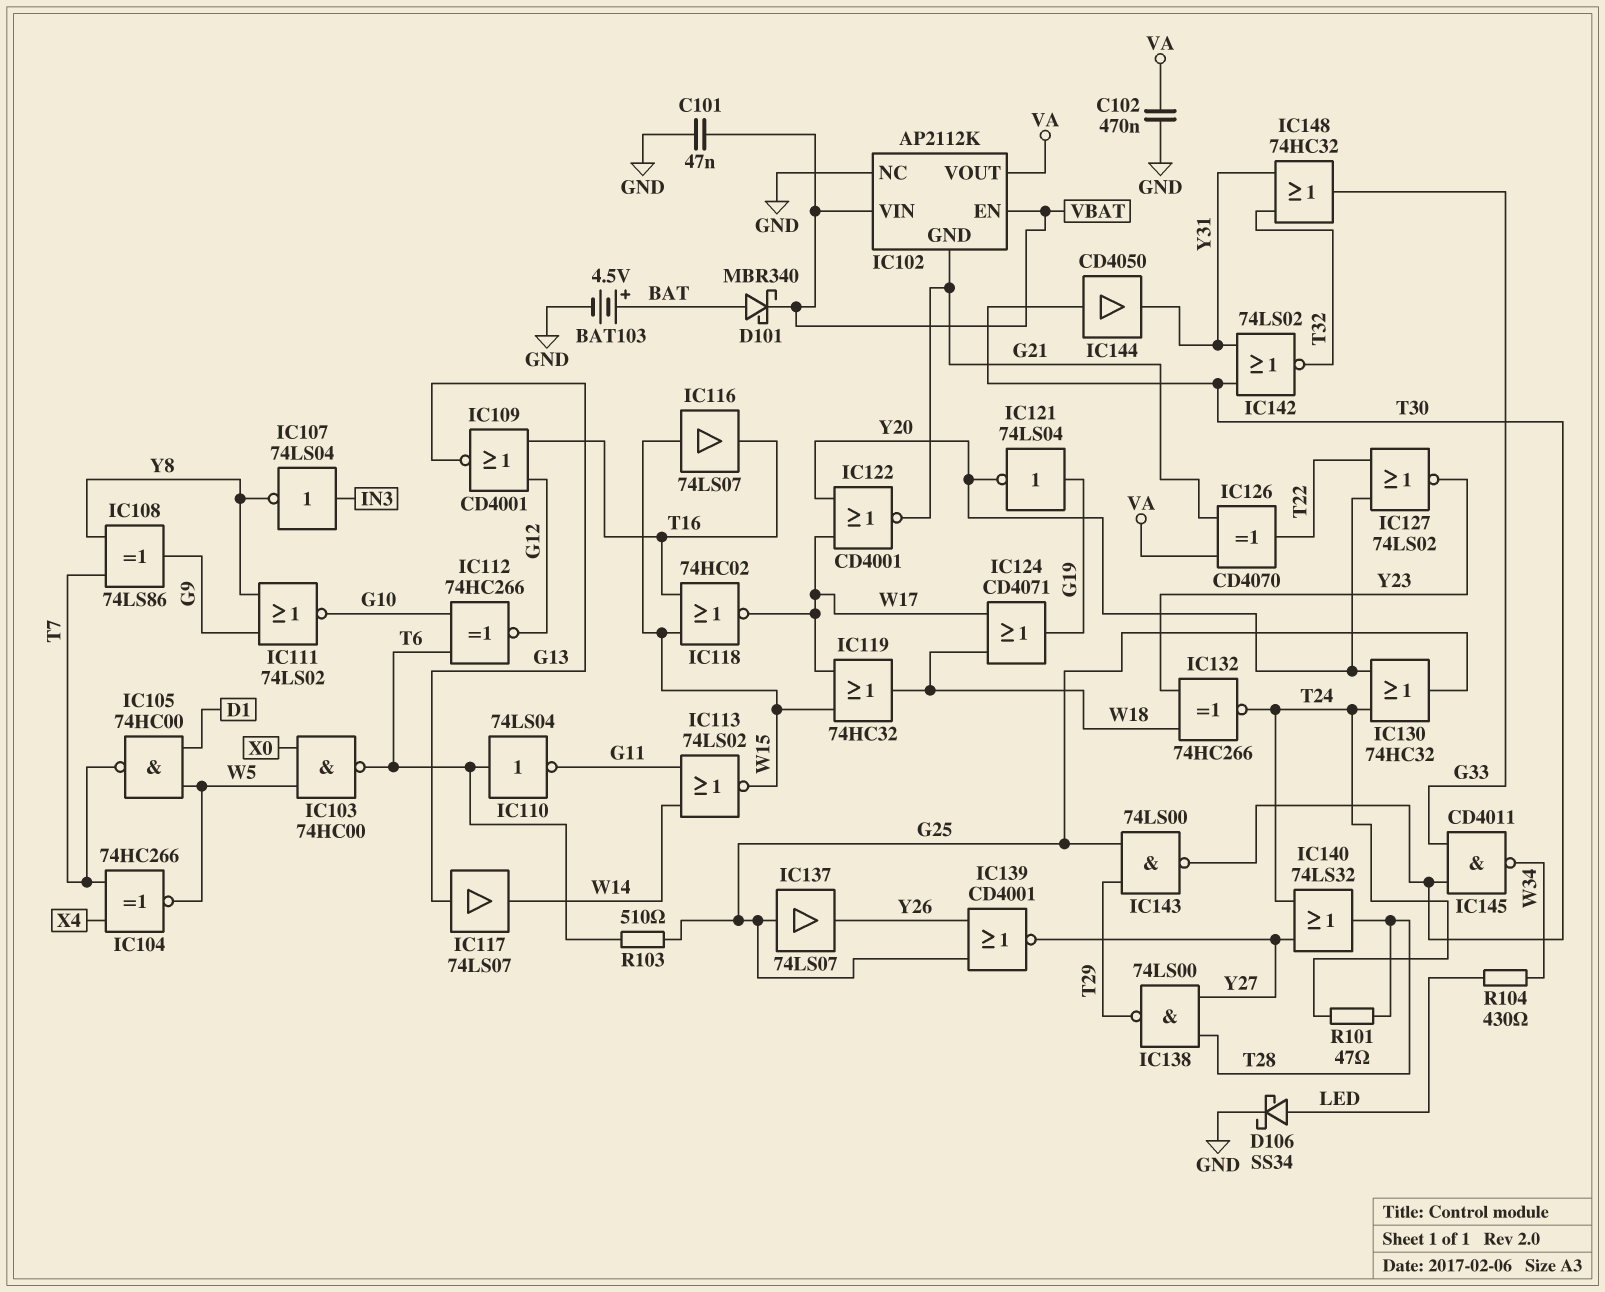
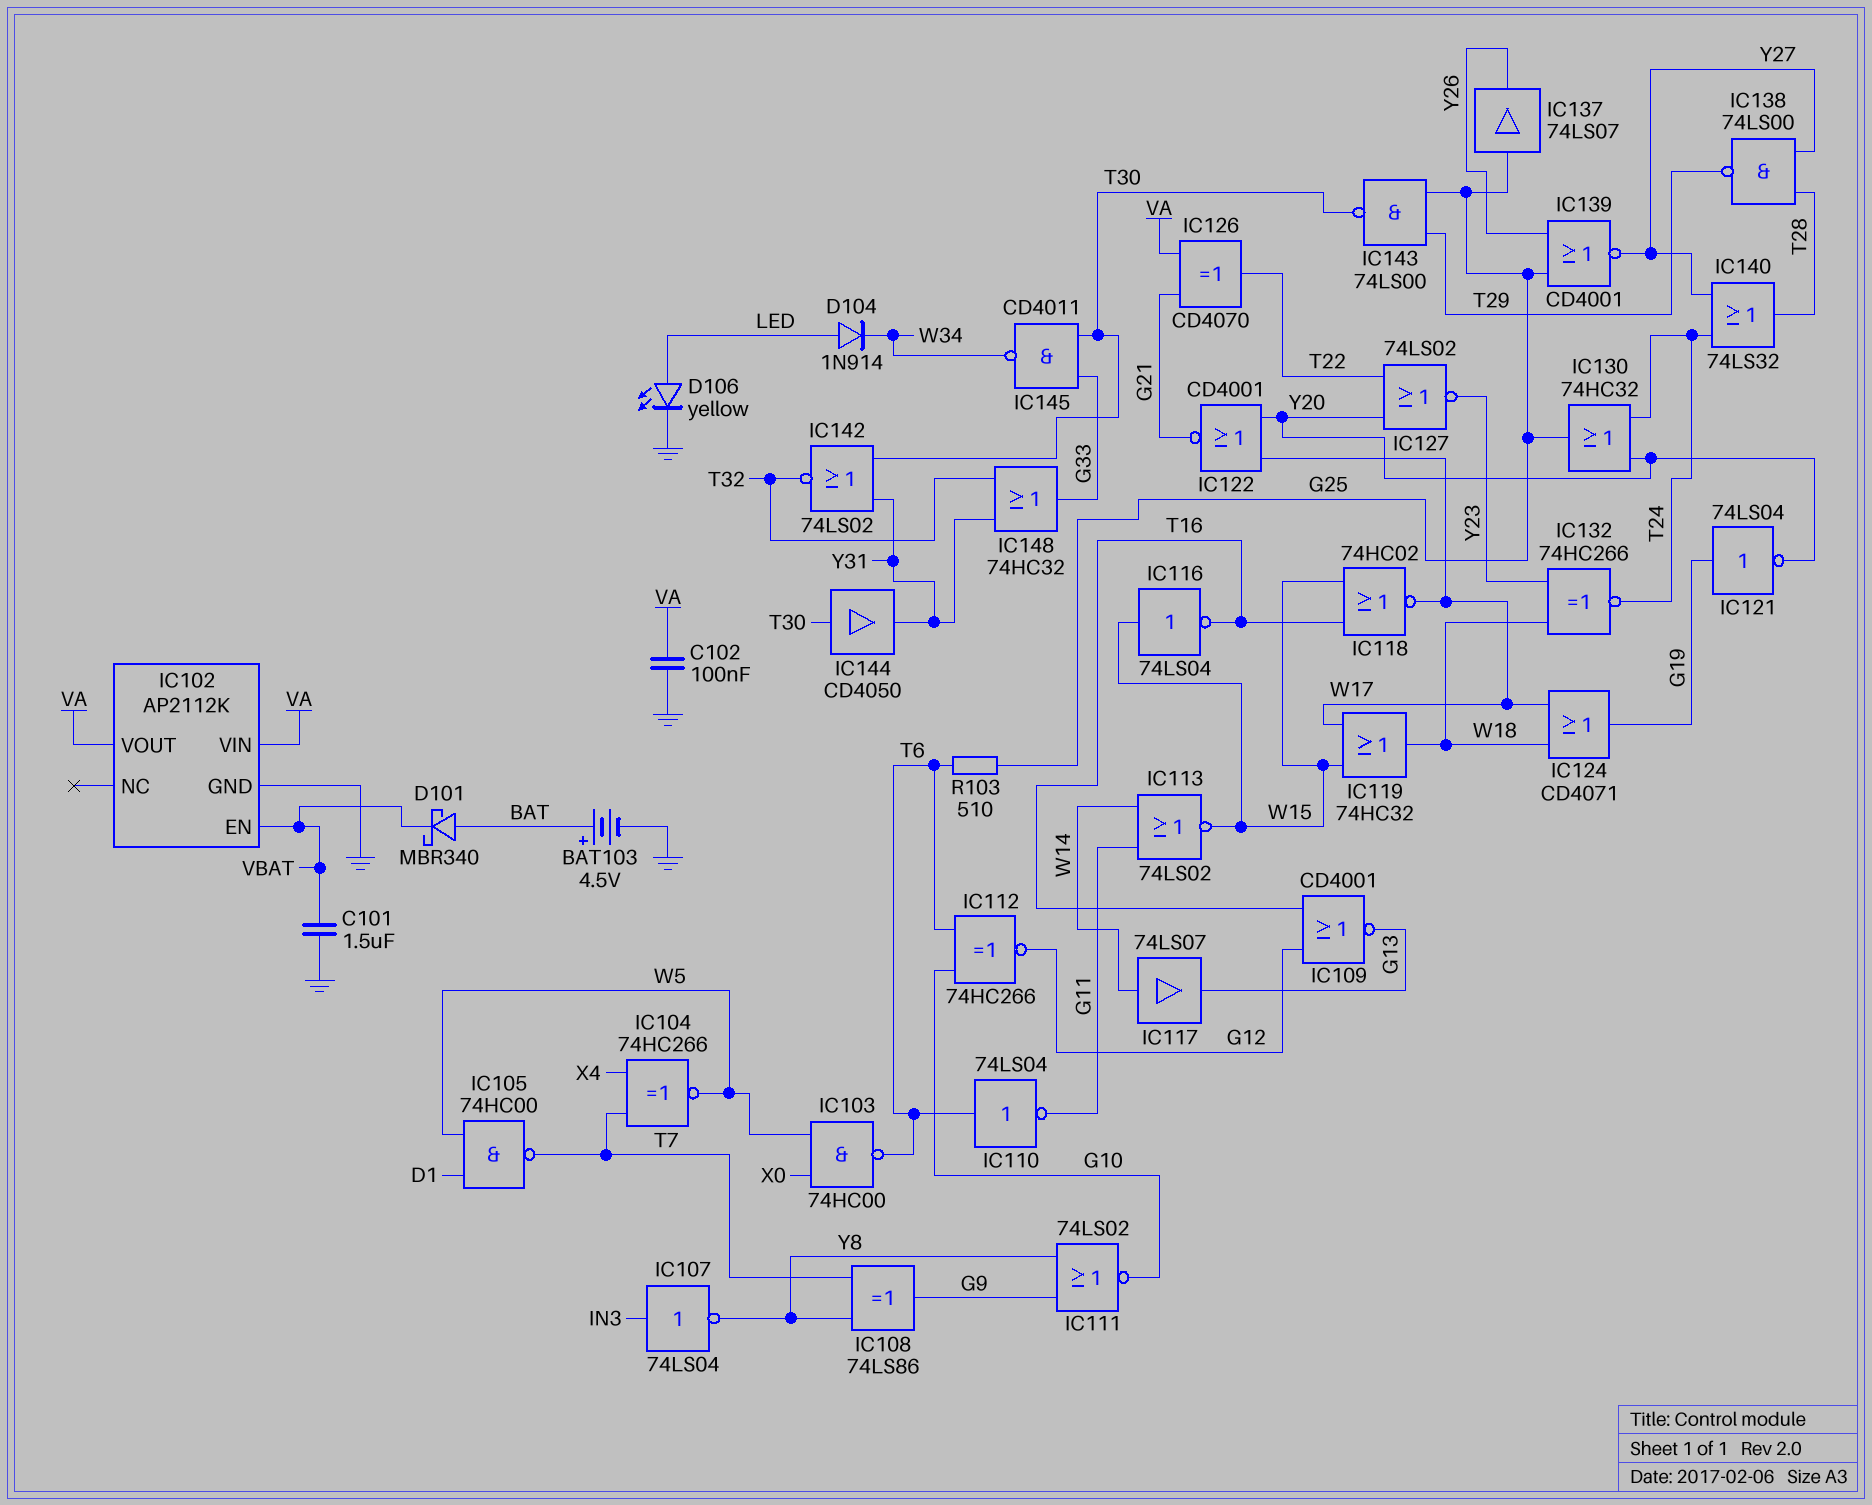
C101: 47nF (GND, VBAT) -> 1.5uF (GND, VBAT)
C102: 470nF (GND, VA) -> 100nF (GND, VA)
D104: none -> diode 1N914 (A LED, K W34)
D106: schottky SS34 (A LED, K GND) -> LED yellow (A LED, K GND)
IC102 pin GND: G21 -> GND
IC102 pin NC: GND -> none
IC102 pin VIN: VBAT -> VA
IC116: buffer 74LS07 (in W15, out T16) -> NOT 74LS04 (in W15, out T16)
IC117: buffer 74LS07 (in G13, out W14) -> buffer 74LS07 (in W14, out G13)
R101: 47 (T24, T28) -> none
R104: 430 (LED, W34) -> none

